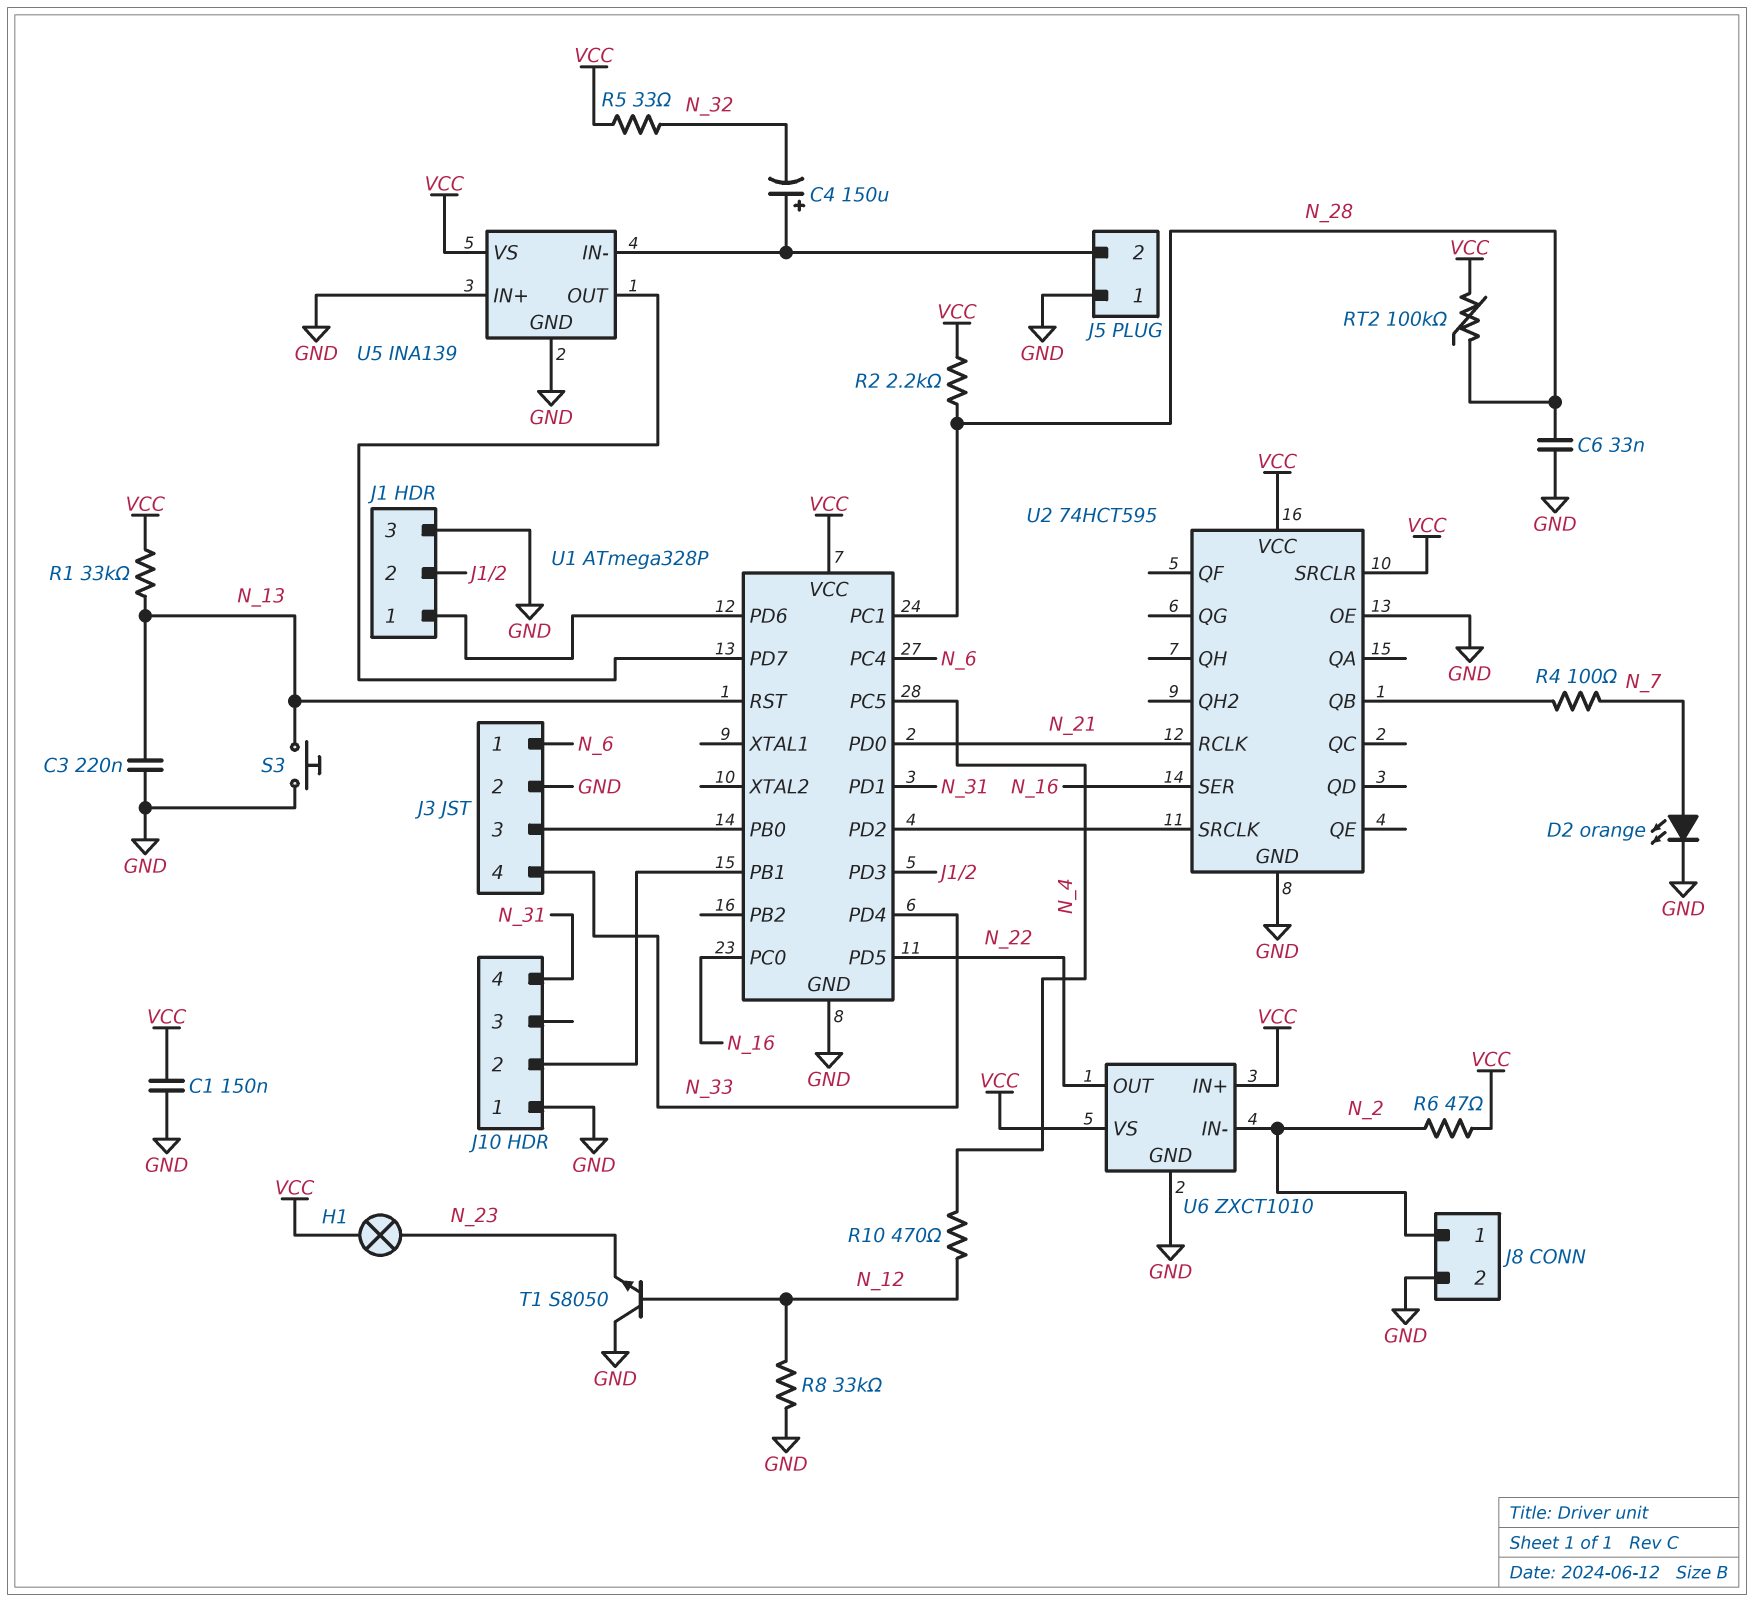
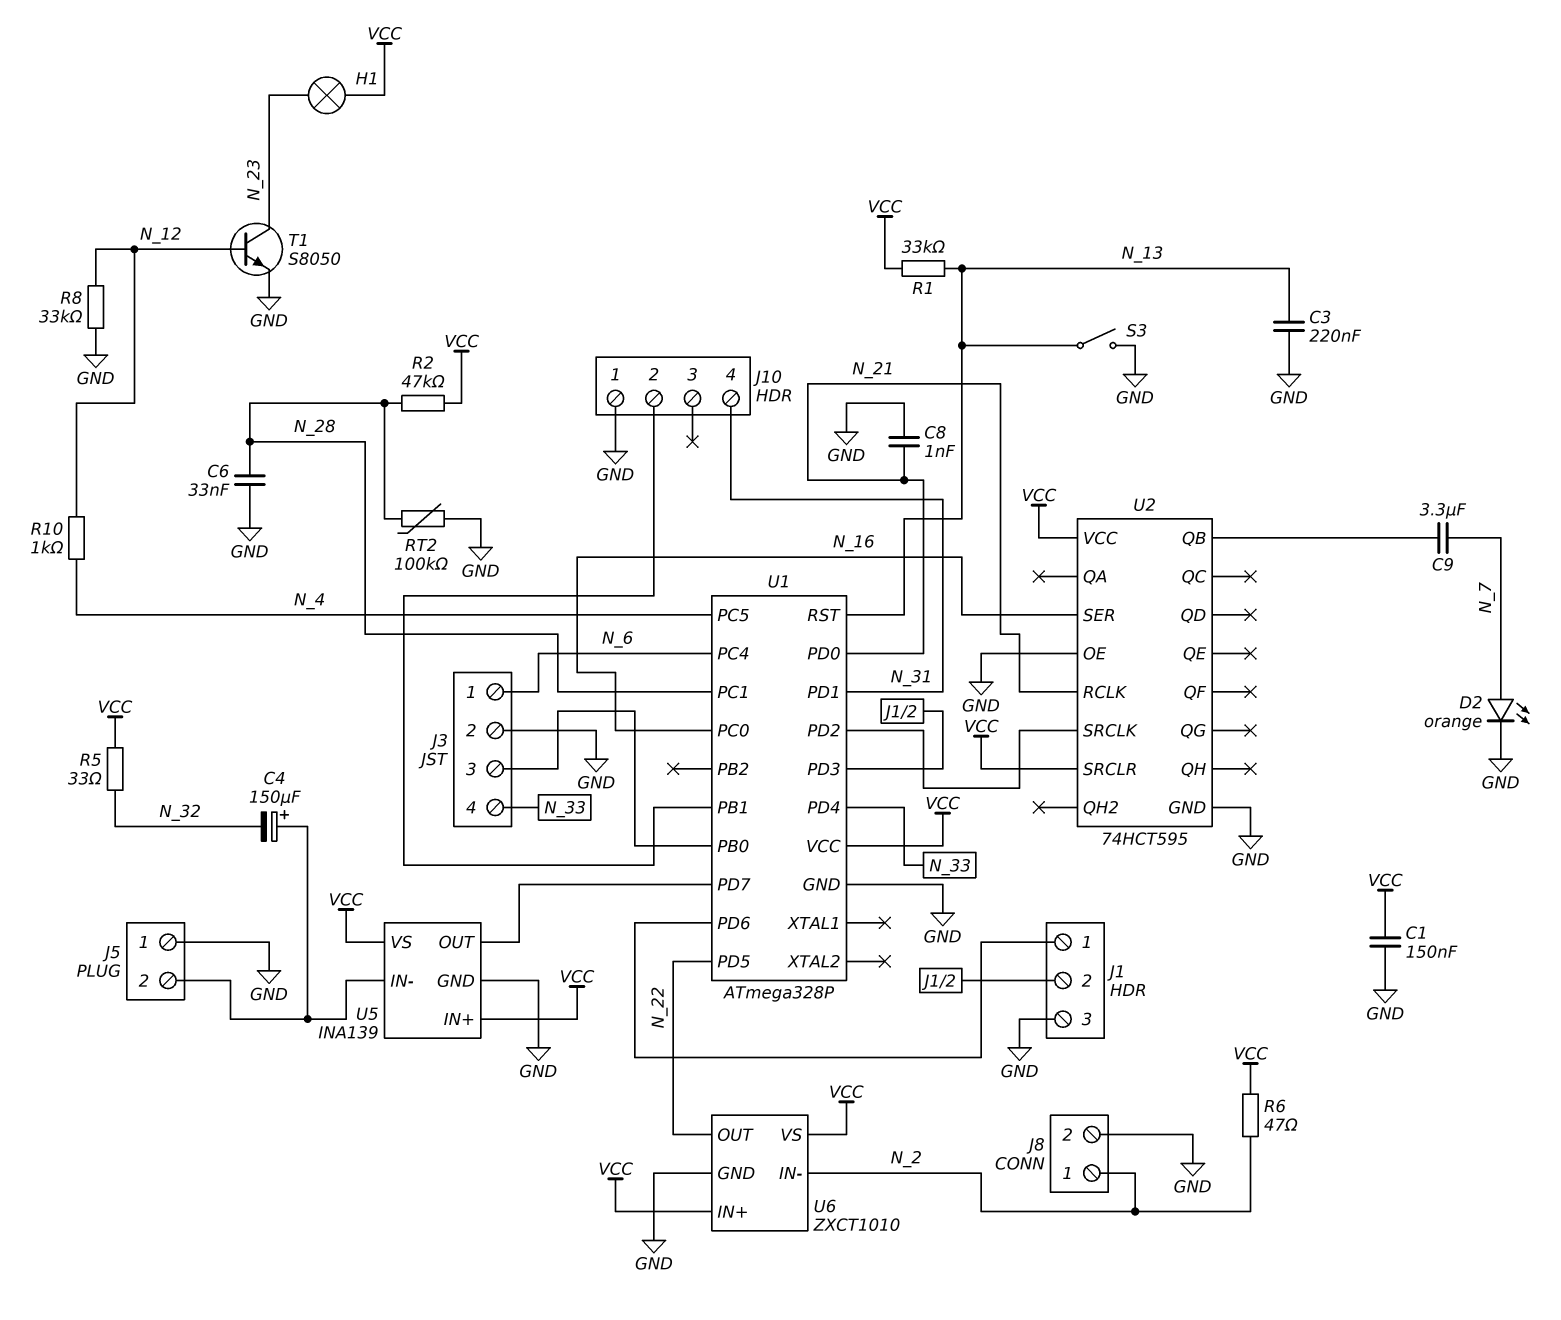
C8: none -> 1nF (GND, N_21)
C9: none -> 3.3uF (N_7, U2/QB)
R2: 2.2k (N_28, VCC) -> 47k (N_28, VCC)
R4: 100 (N_7, U2/QB) -> none
R10: 470 (N_4, N_12) -> 1k (N_4, N_12)
RT2: 100k (N_28, VCC) -> 100k (GND, N_28)
S3: button (GND, N_13) -> switch (GND, N_13)
T1: NPN S8050 (B N_12, C GND, E N_23) -> NPN S8050 (B N_12, C N_23, E GND)
U5 pin IN+: GND -> VCC

